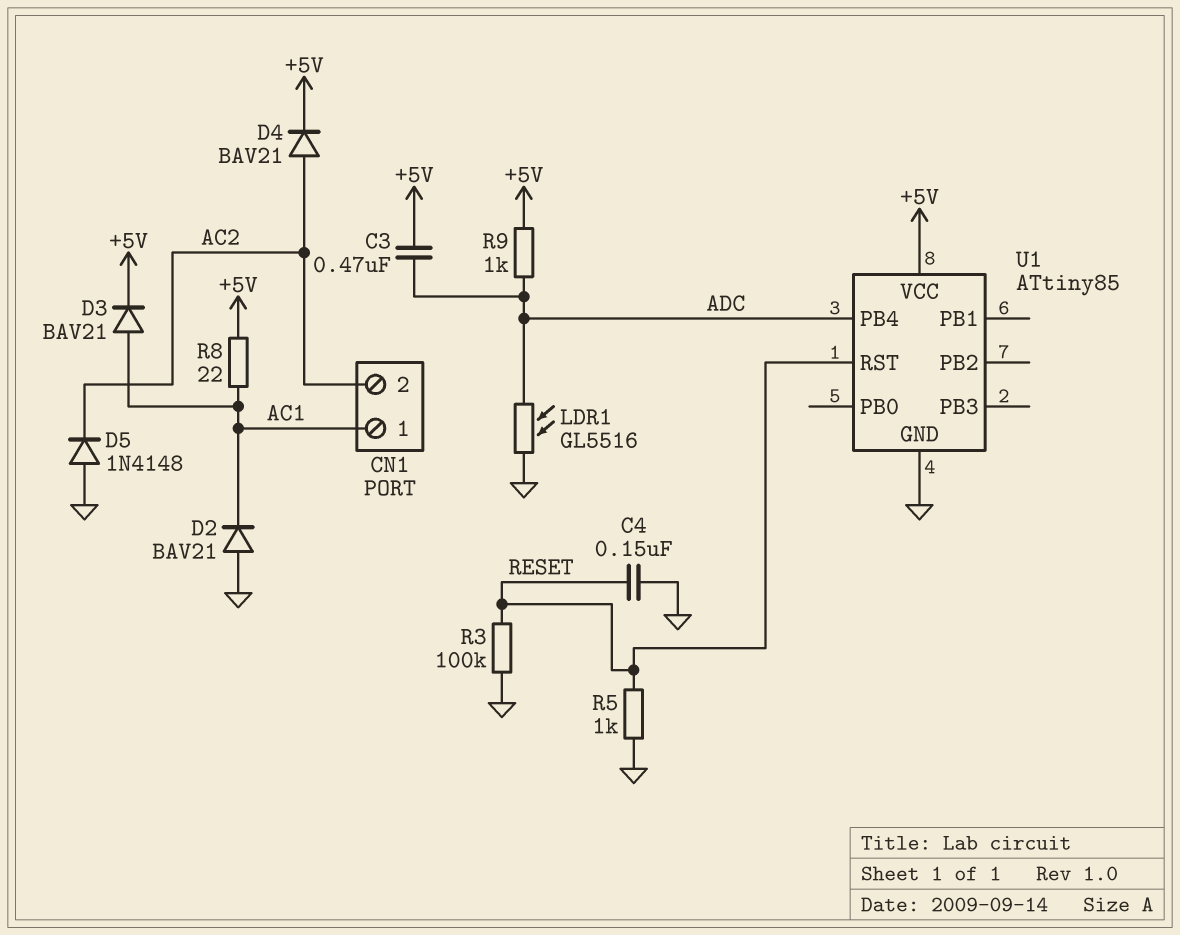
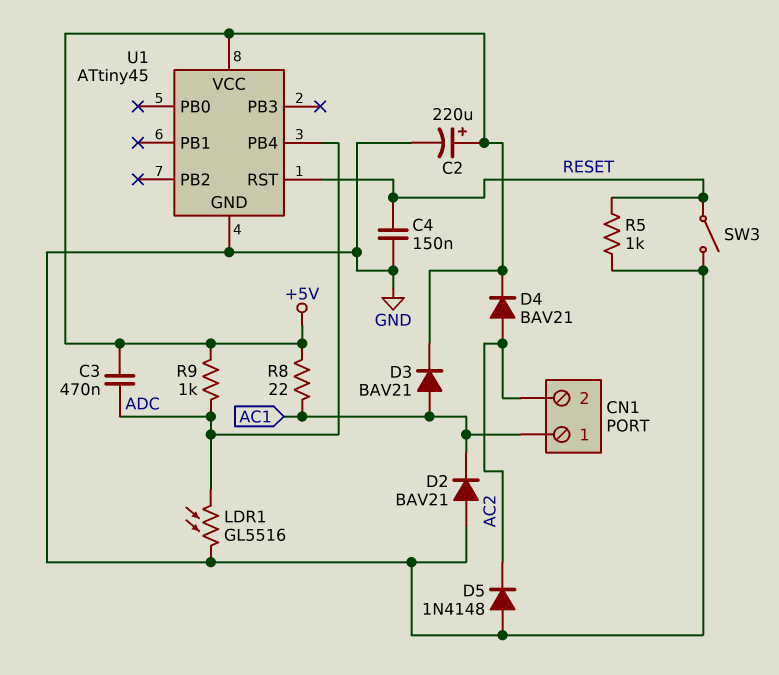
C2: none -> 220uF (plus +5V, minus GND)
R3: 100k (GND, RESET) -> none
SW3: none -> switch (GND, RESET)
U1: ATtiny85 -> ATtiny45

